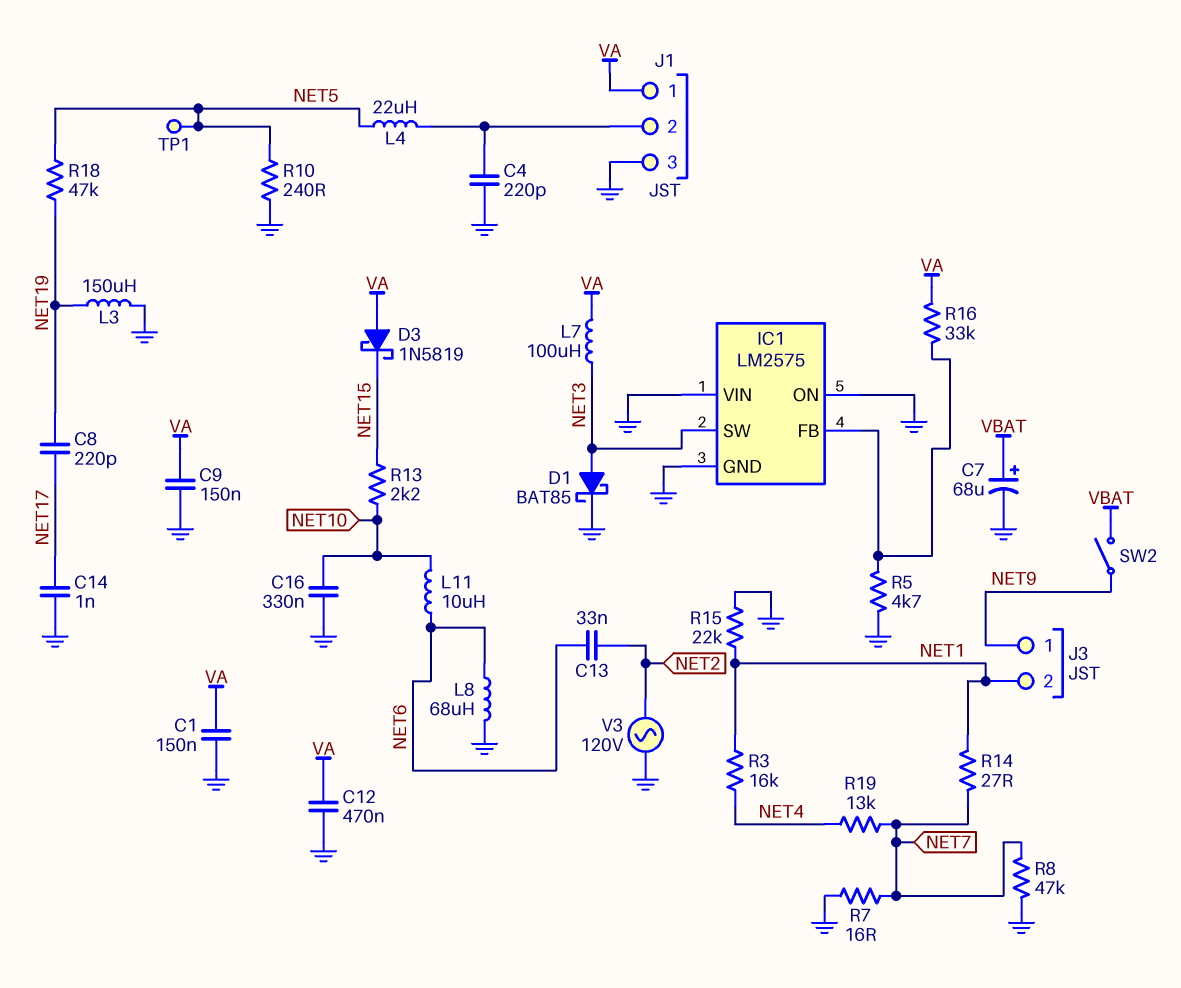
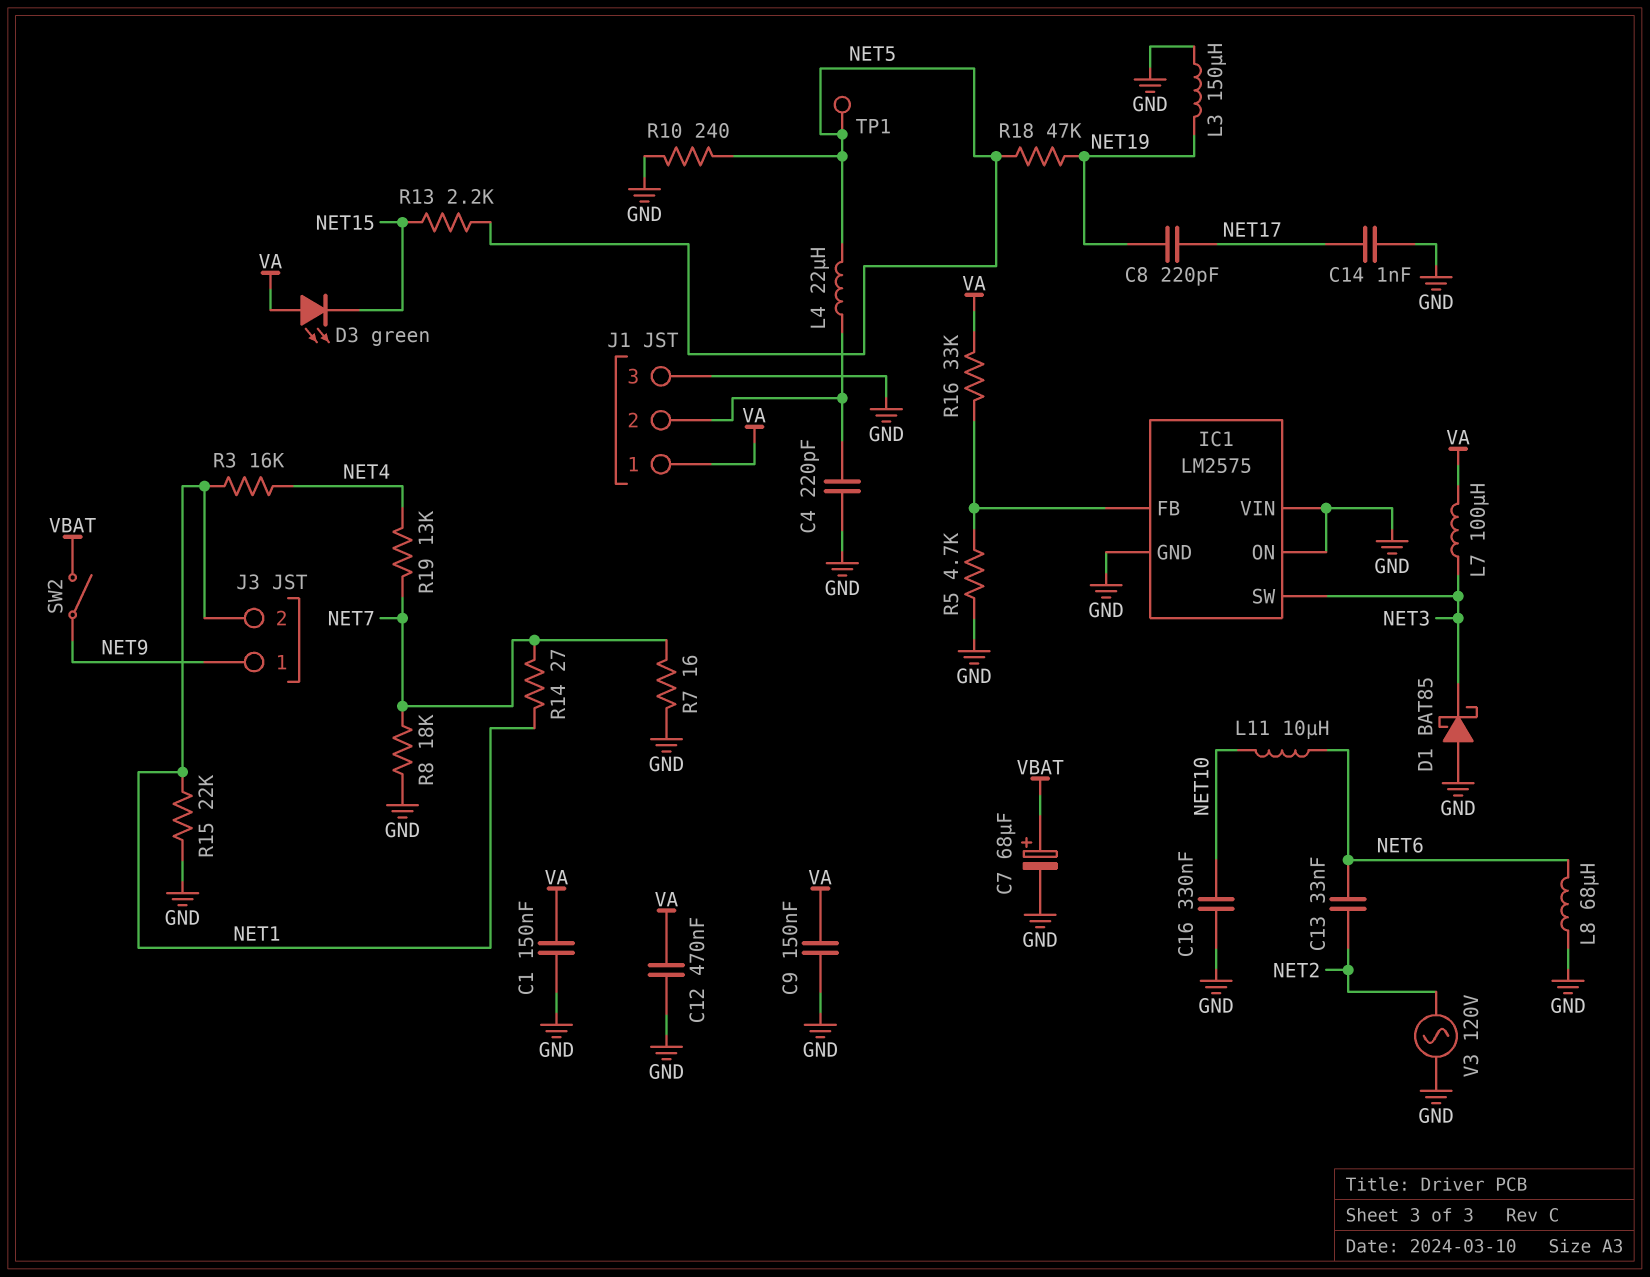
D1: schottky BAT85 (A NET3, K GND) -> schottky BAT85 (A GND, K NET3)
D3: schottky 1N5819 (A VA, K NET15) -> LED green (A VA, K NET15)
R8: 47k (GND, NET7) -> 18k (GND, NET7)
R13: 2.2k (NET10, NET15) -> 2.2k (NET5, NET15)

